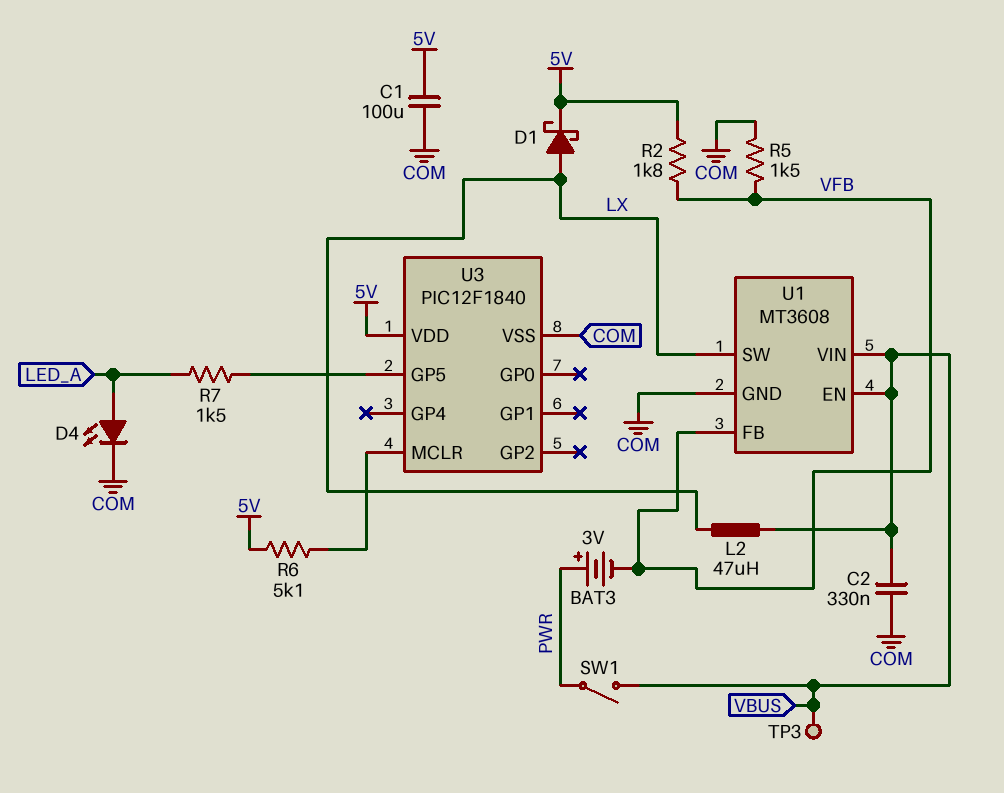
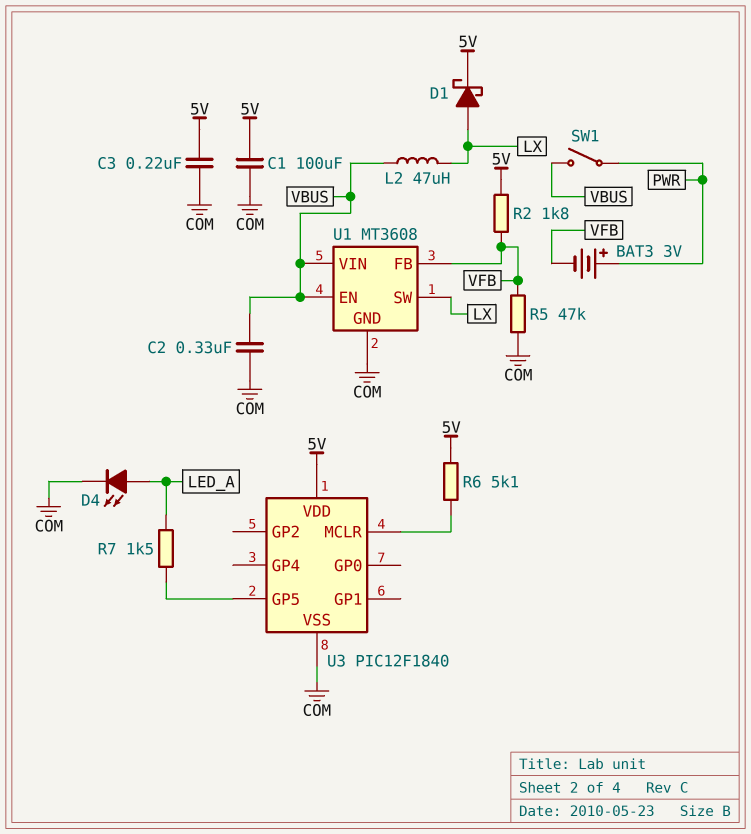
C3: none -> 220nF (5V, COM)
R5: 1.5k (COM, VFB) -> 47k (COM, VFB)
TP3: test point (VBUS) -> none

